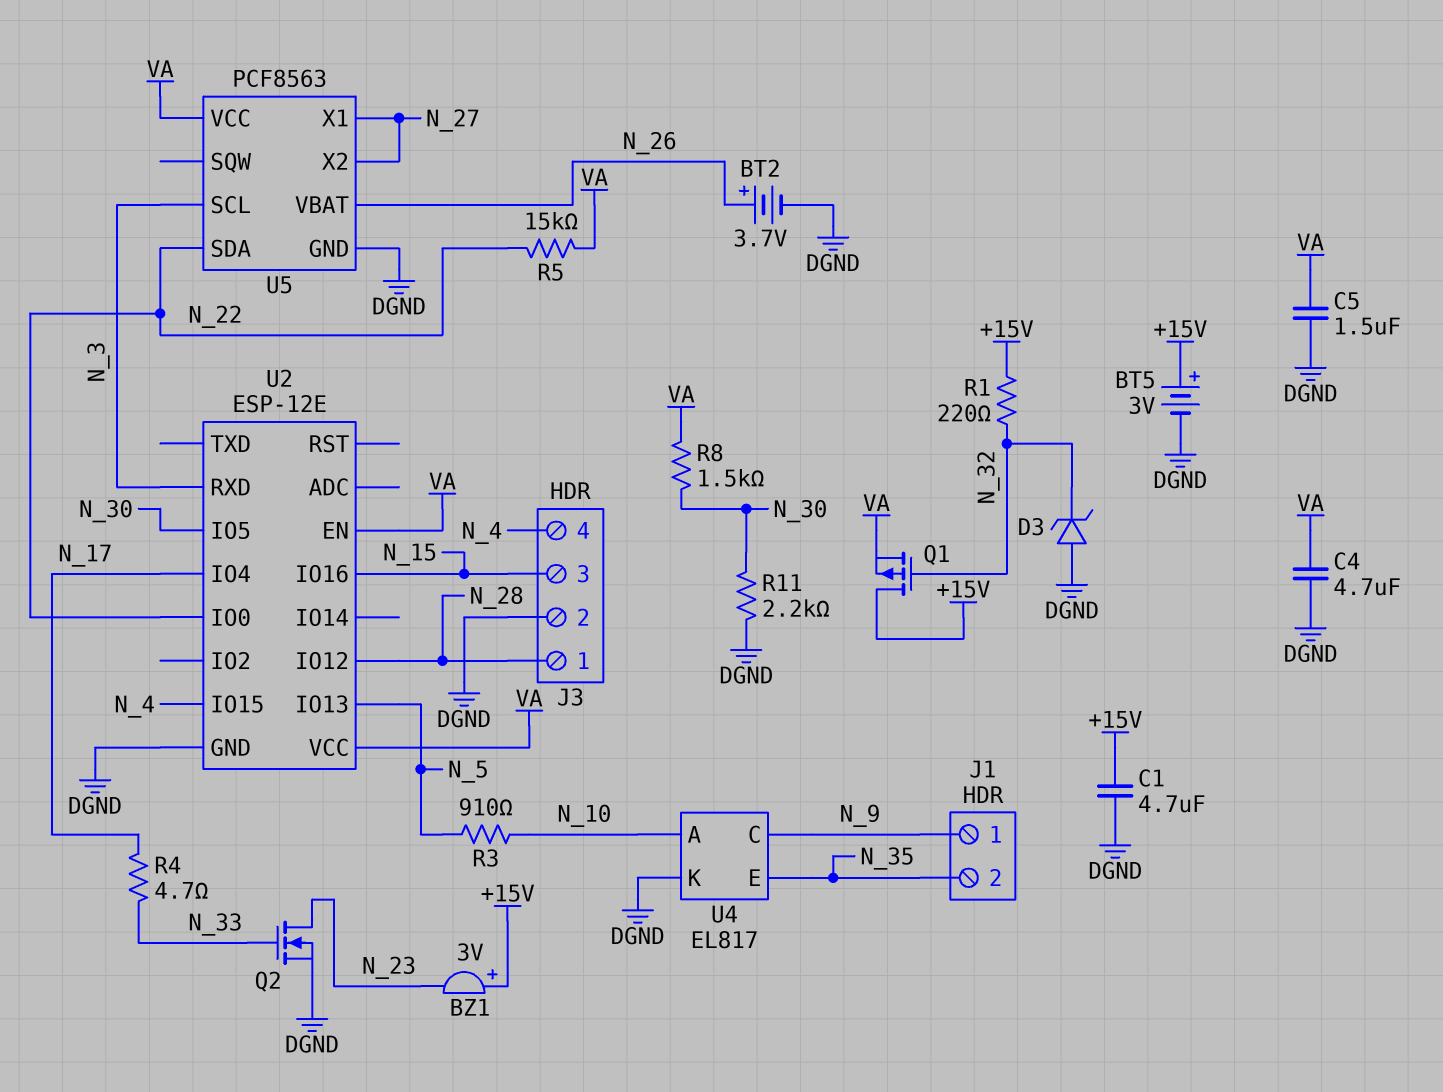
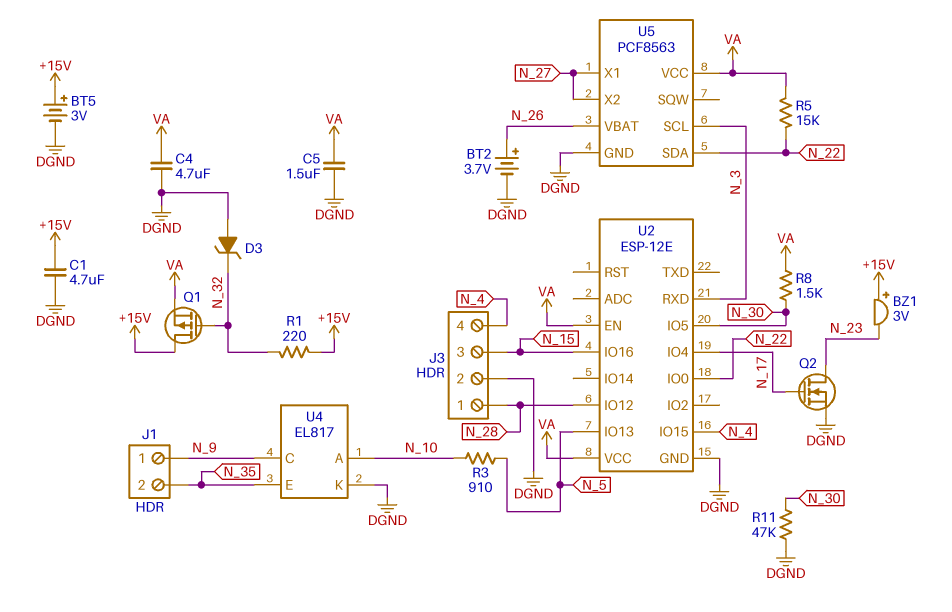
Q2: NMOS (G N_33, D N_23, S DGND) -> NMOS (G N_17, D N_23, S DGND)
R4: 4.7 (N_17, N_33) -> none
R11: 2.2k (DGND, N_30) -> 47k (DGND, N_30)

